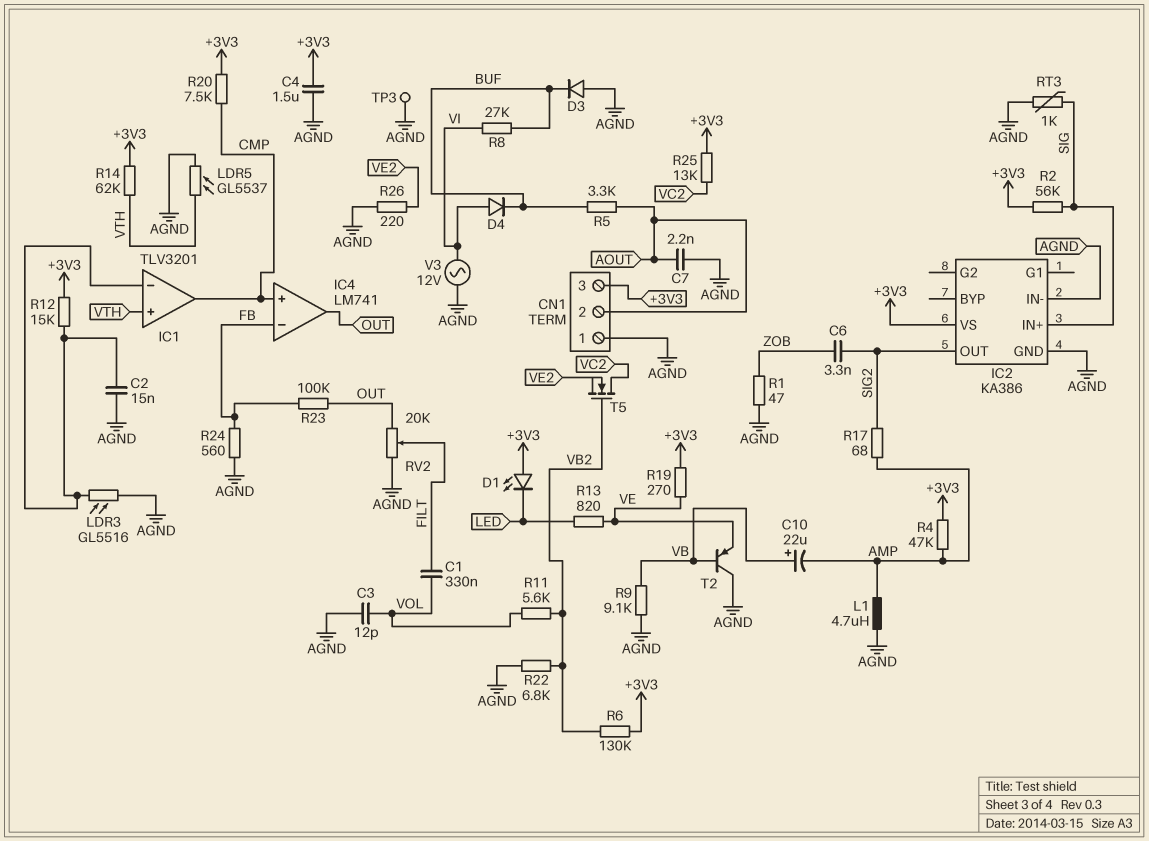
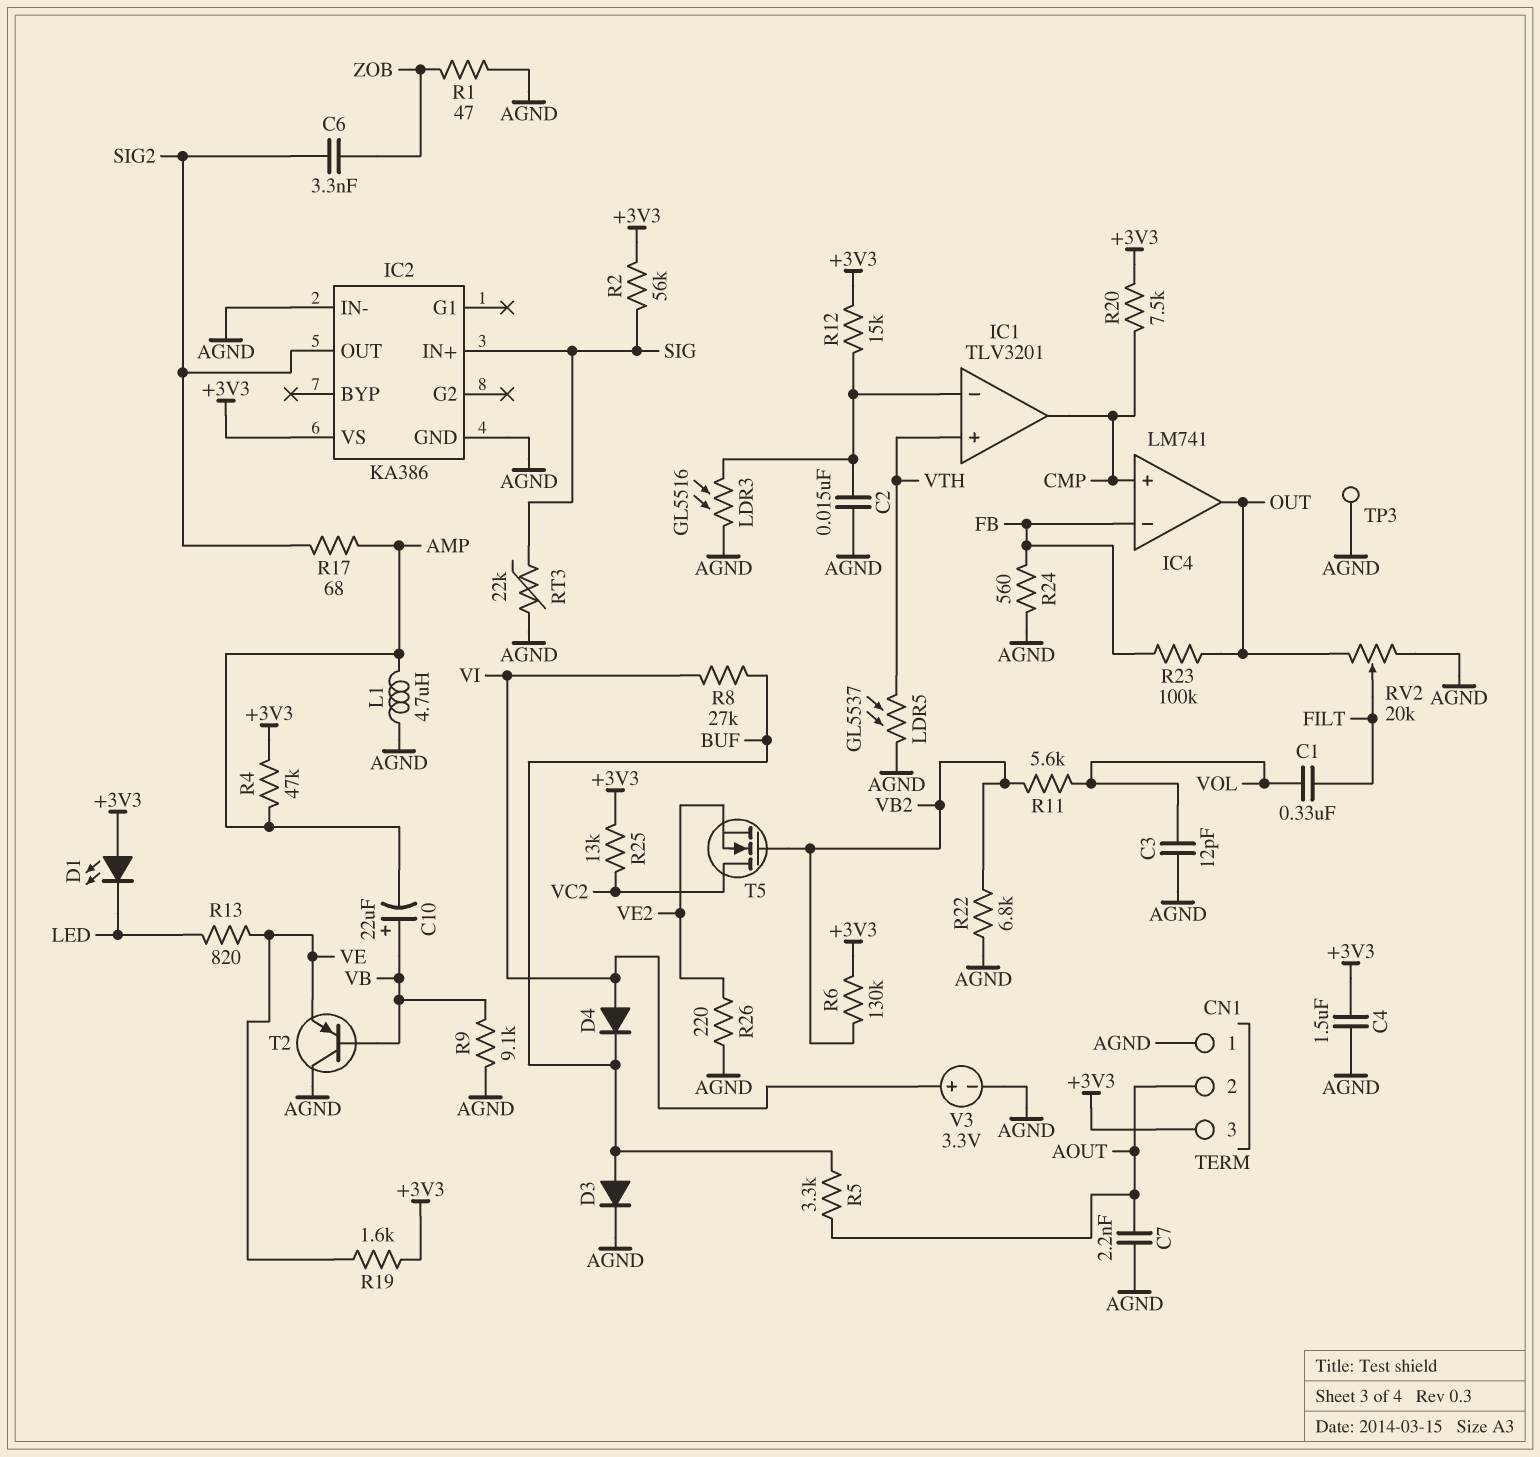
D3: diode (A AGND, K BUF) -> diode (A BUF, K AGND)
R14: 62k (+3V3, VTH) -> none
R19: 270 (+3V3, VE) -> 1.6k (+3V3, VE)
RT3: 1k (AGND, SIG) -> 22k (AGND, SIG)
V3: AC 12V (AGND, VI) -> 3.3V (plus VI, minus AGND)

